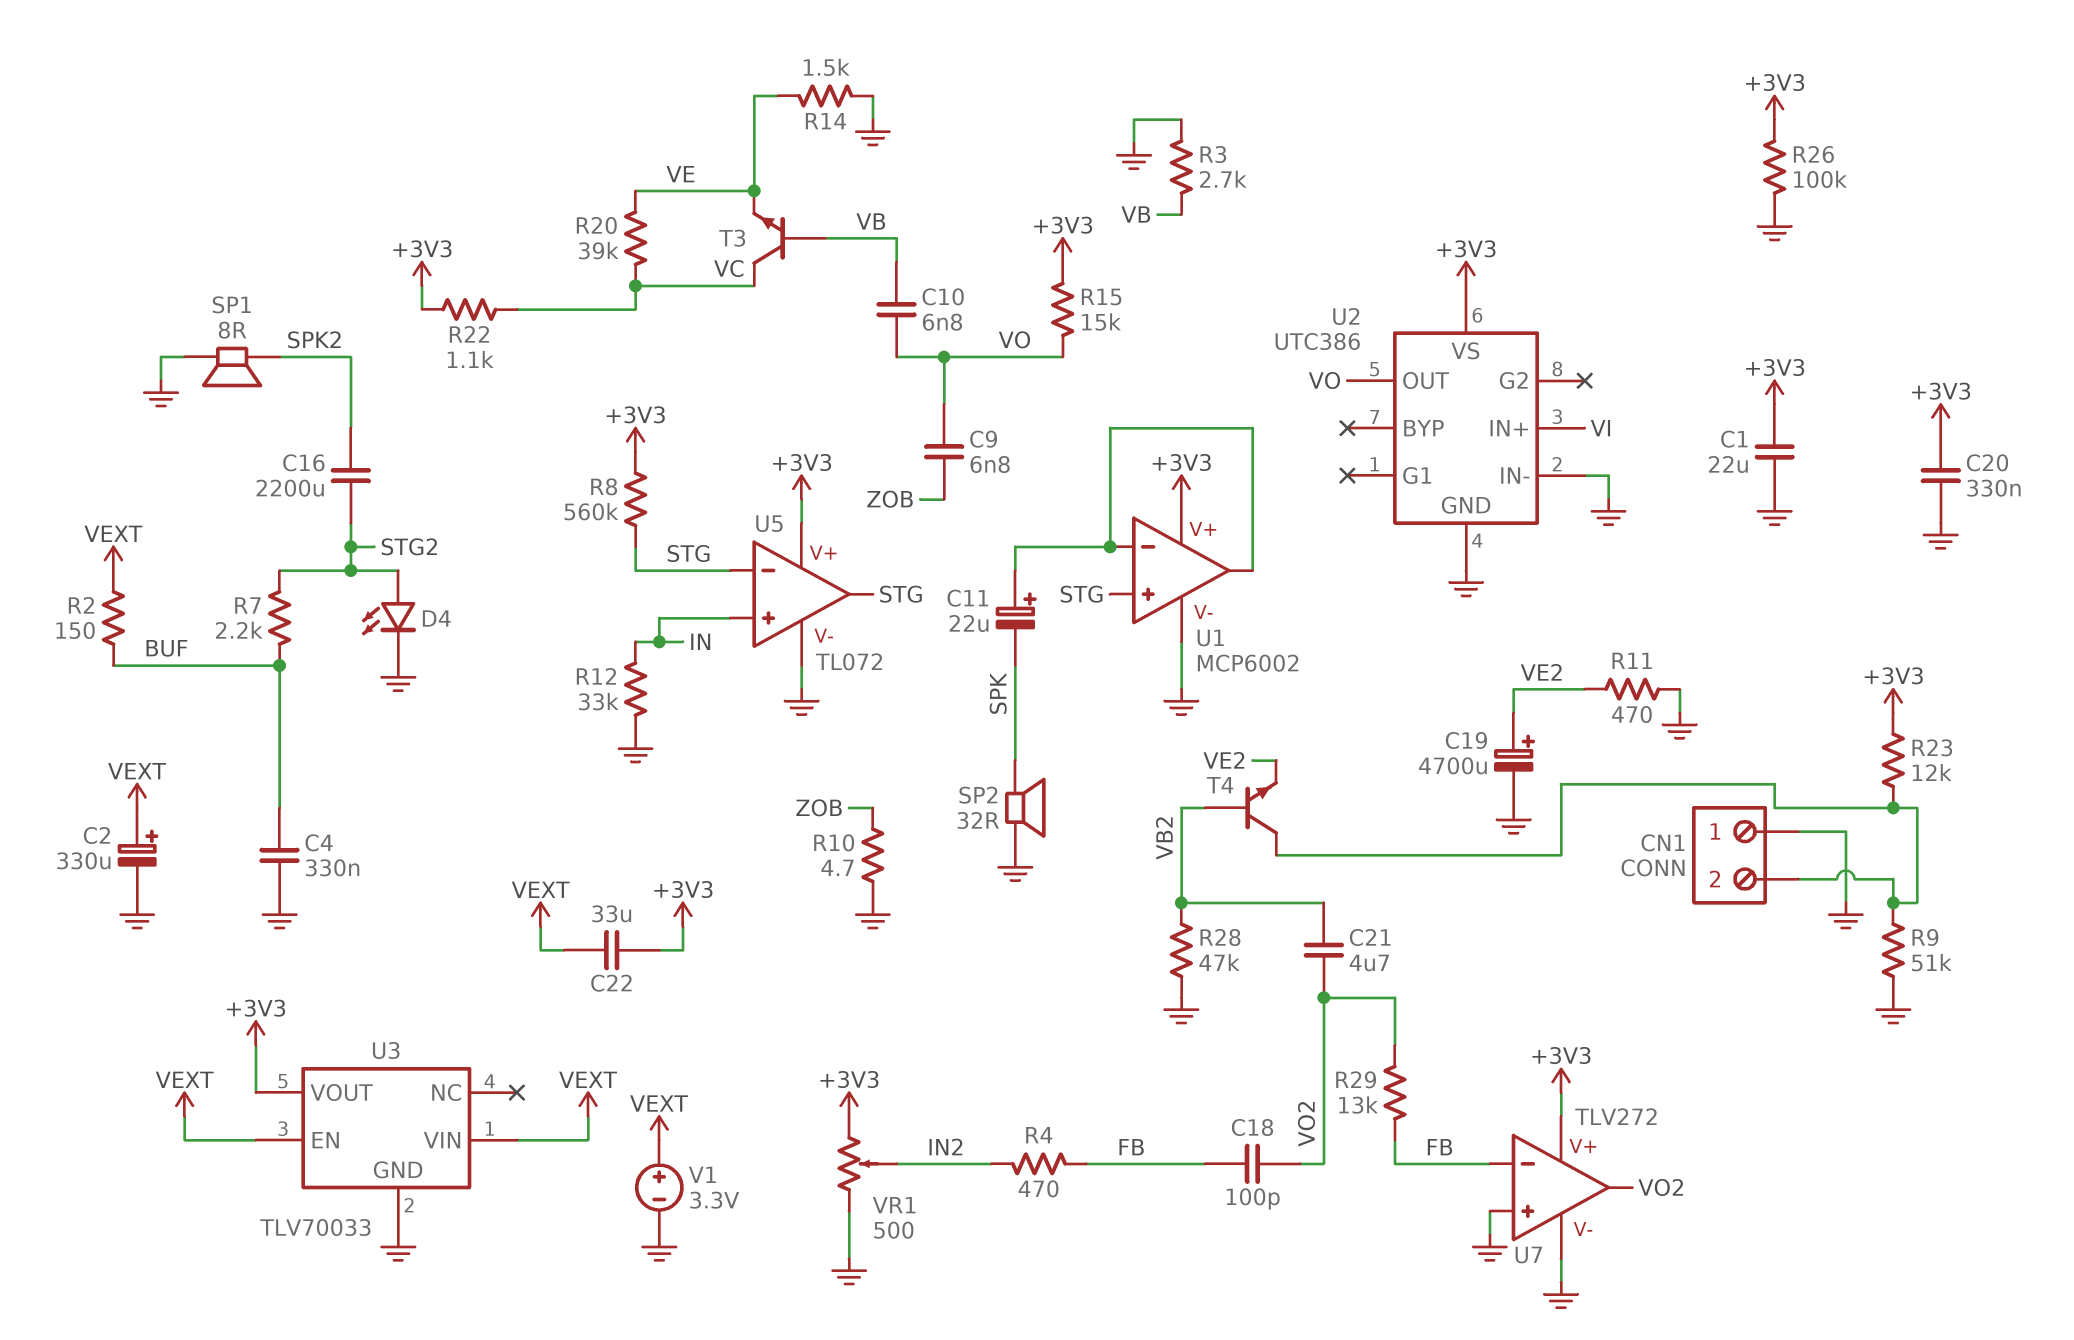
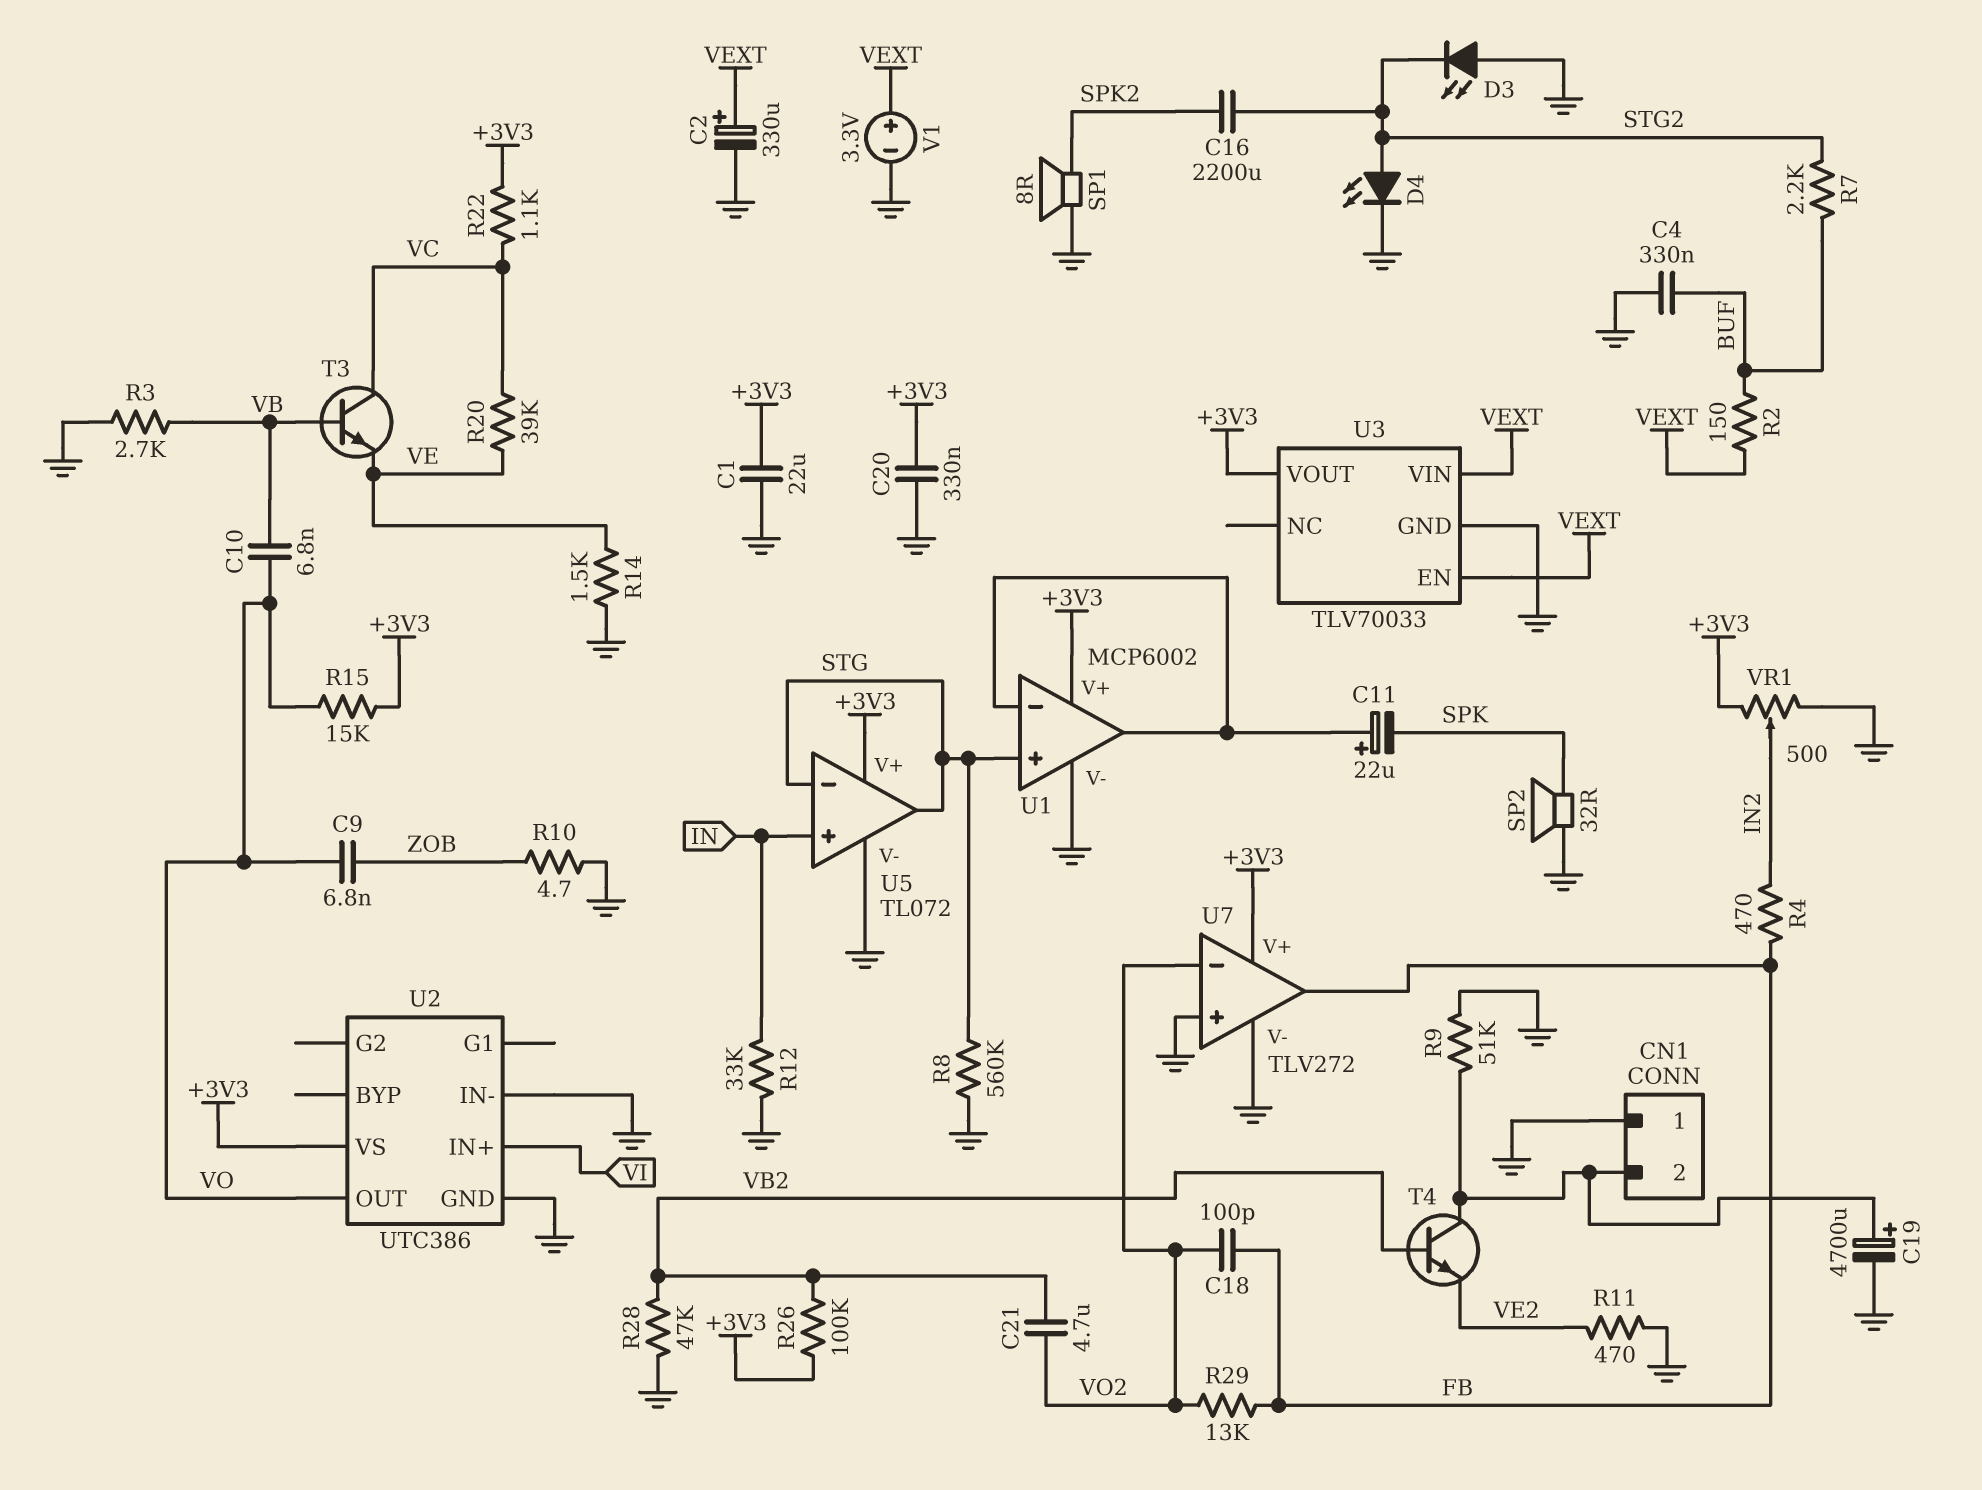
C19: 4700uF (plus VE2, minus GND) -> 4700uF (plus CN1/2, minus GND)
C22: 33uF (+3V3, VEXT) -> none
D3: none -> LED (A GND, K STG2)
R8: 560k (+3V3, STG) -> 560k (GND, STG)
R23: 12k (+3V3, CN1/2) -> none
R26: 100k (+3V3, GND) -> 100k (+3V3, VB2)
U7 pin in-: FB -> VO2
U7 pin out: VO2 -> FB

